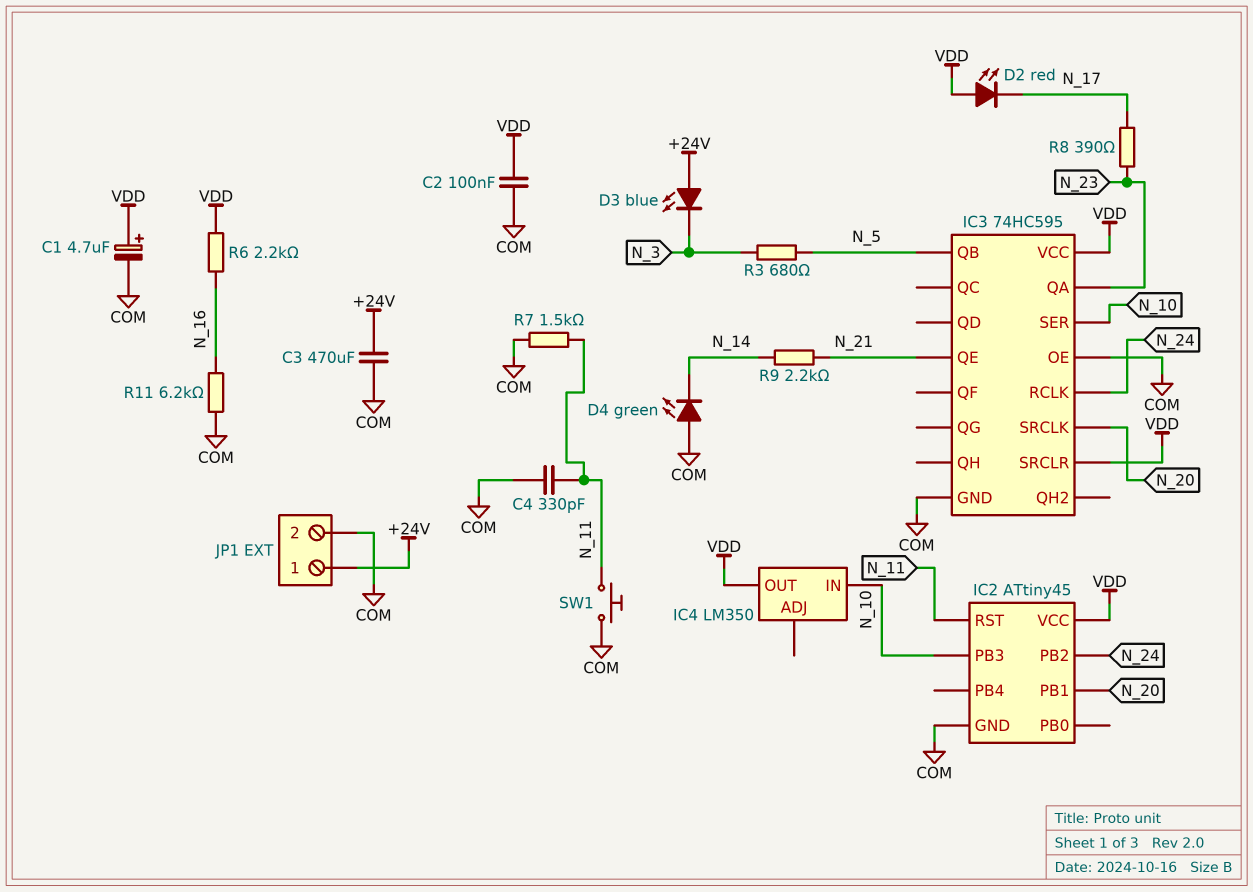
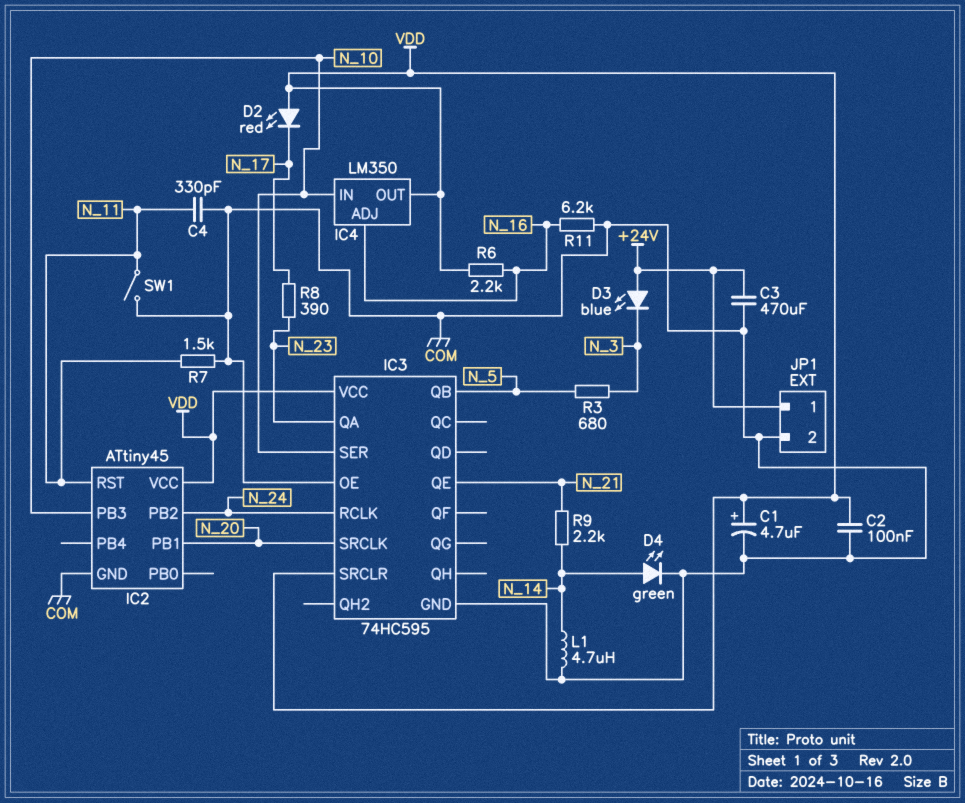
D4: LED green (A COM, K N_14) -> LED green (A N_14, K COM)
IC4 pin ADJ: none -> N_16
L1: none -> 4.7uH (COM, N_14)
SW1: button (COM, N_11) -> switch (COM, N_11)

